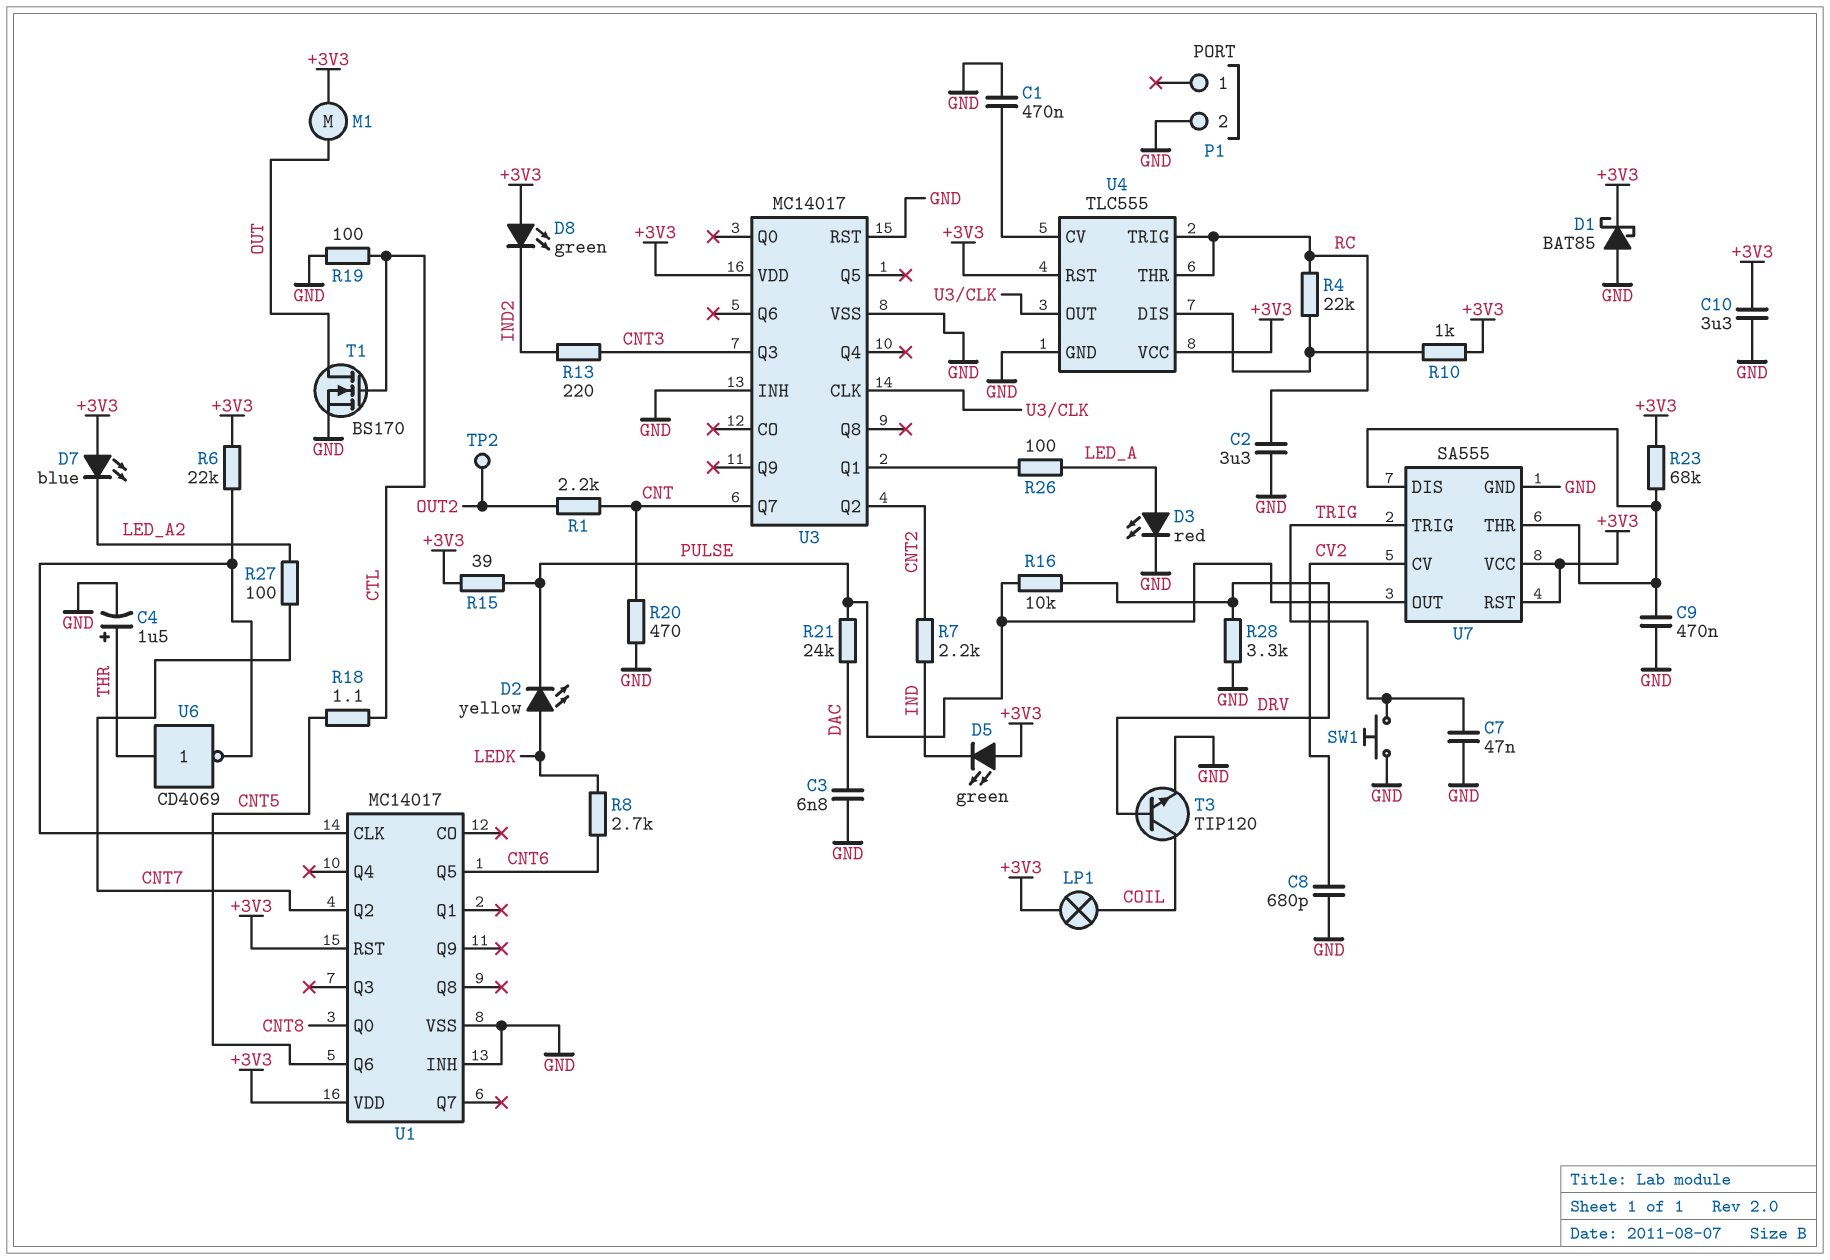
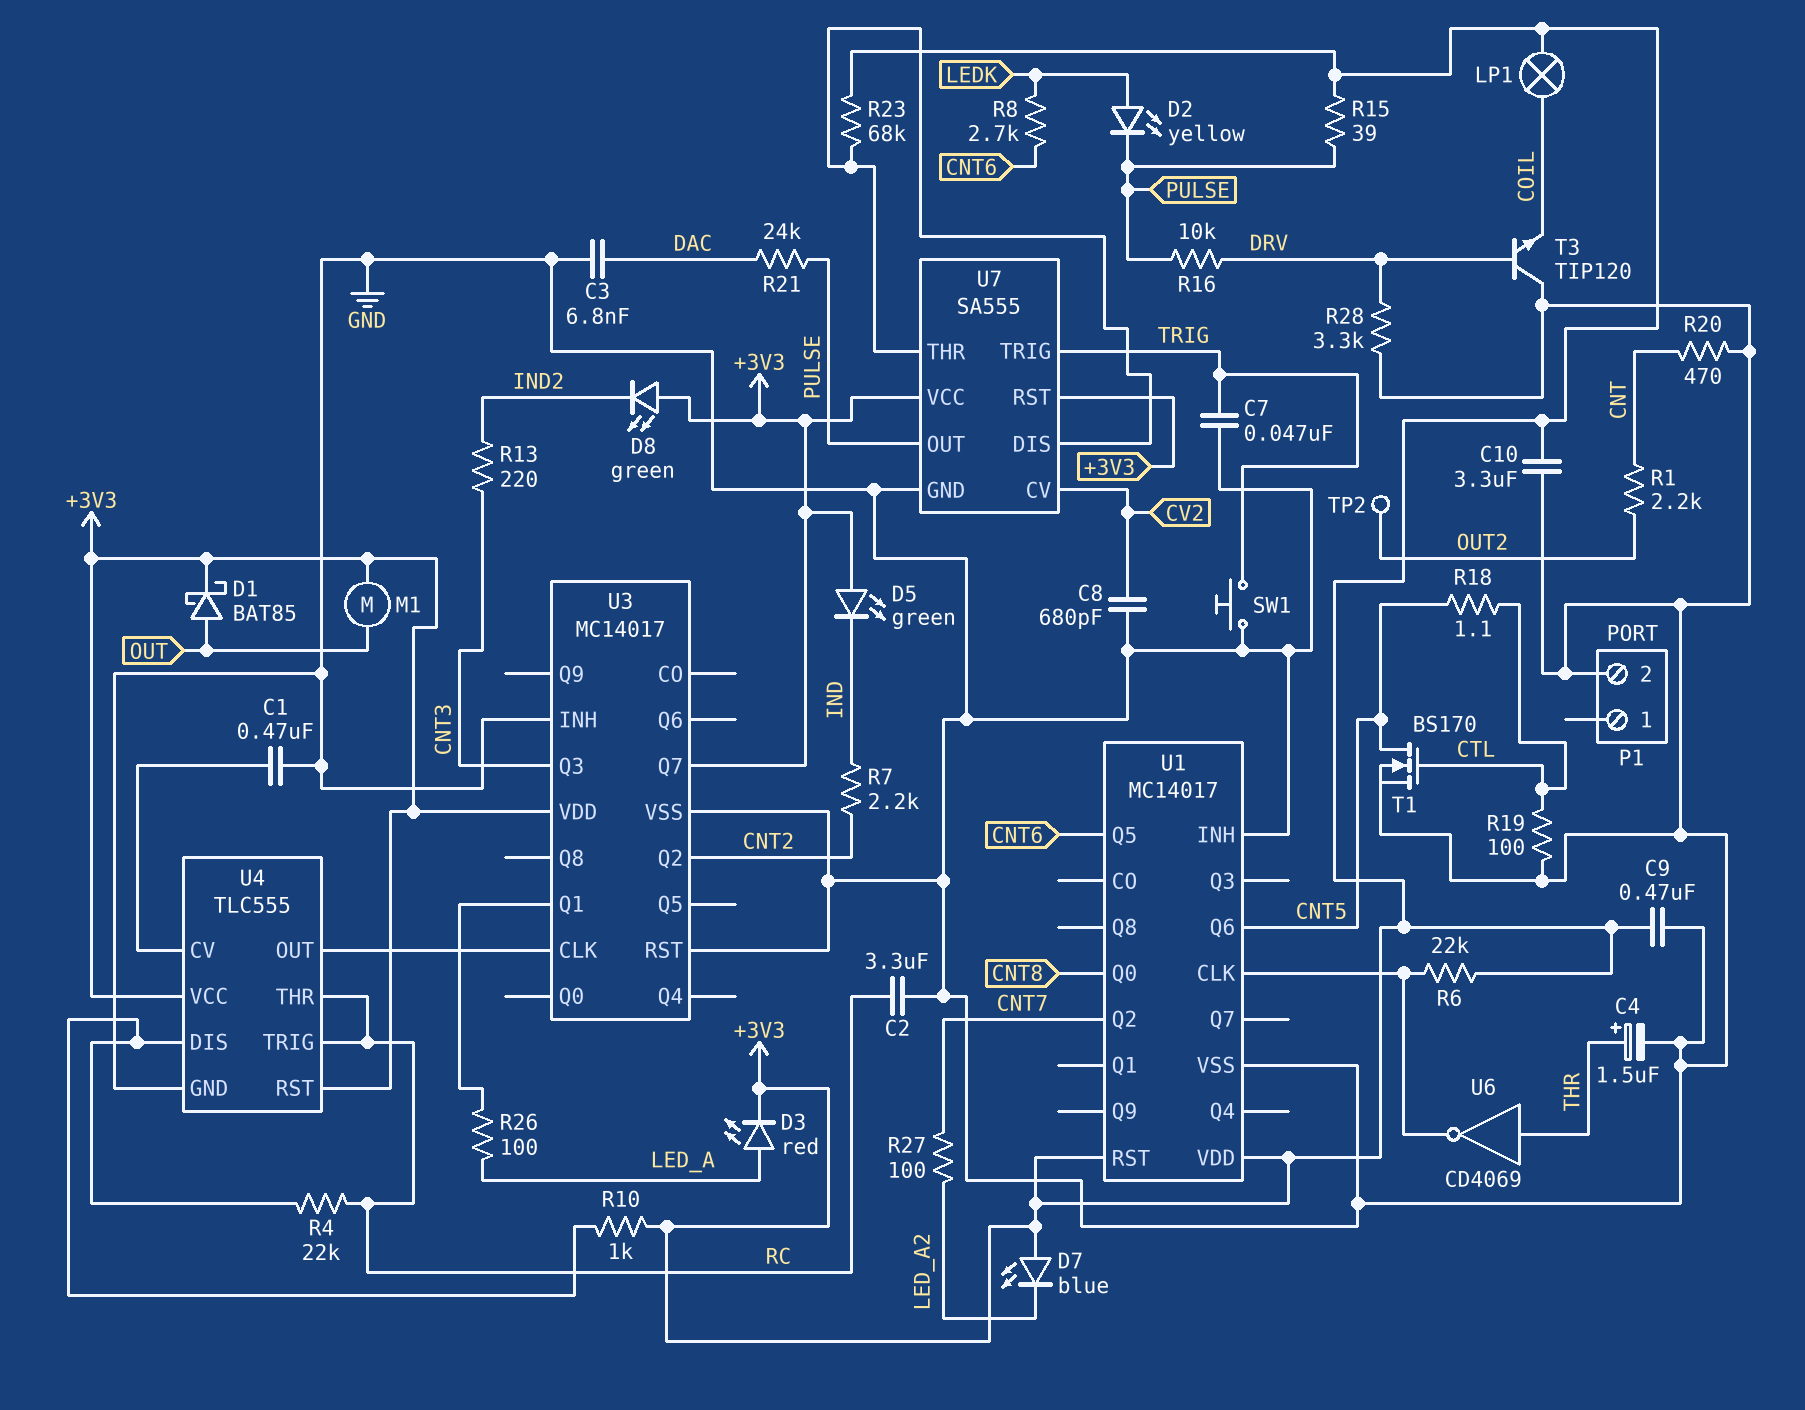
C9: 470nF (GND, U7/DIS) -> 470nF (+3V3, GND)
D1: schottky BAT85 (A GND, K +3V3) -> schottky BAT85 (A OUT, K +3V3)
D3: LED red (A LED_A, K GND) -> LED red (A LED_A, K +3V3)
T1: NMOS BS170 (G CTL, D OUT, S GND) -> NMOS BS170 (G CTL, D CNT5, S GND)
T3: NPN TIP120 (B DRV, C COIL, E GND) -> NPN TIP120 (B DRV, C GND, E COIL)
U3 pin Q7: CNT -> +3V3

